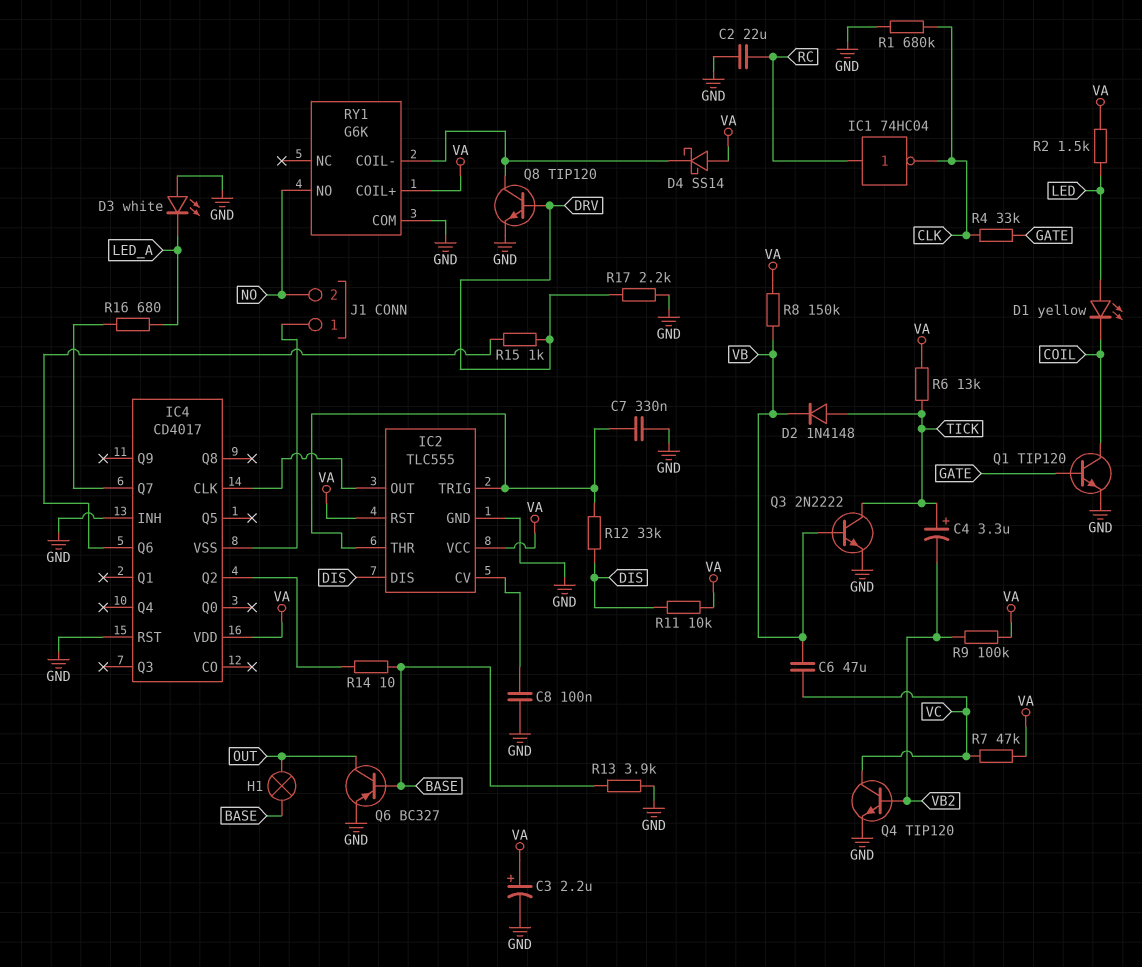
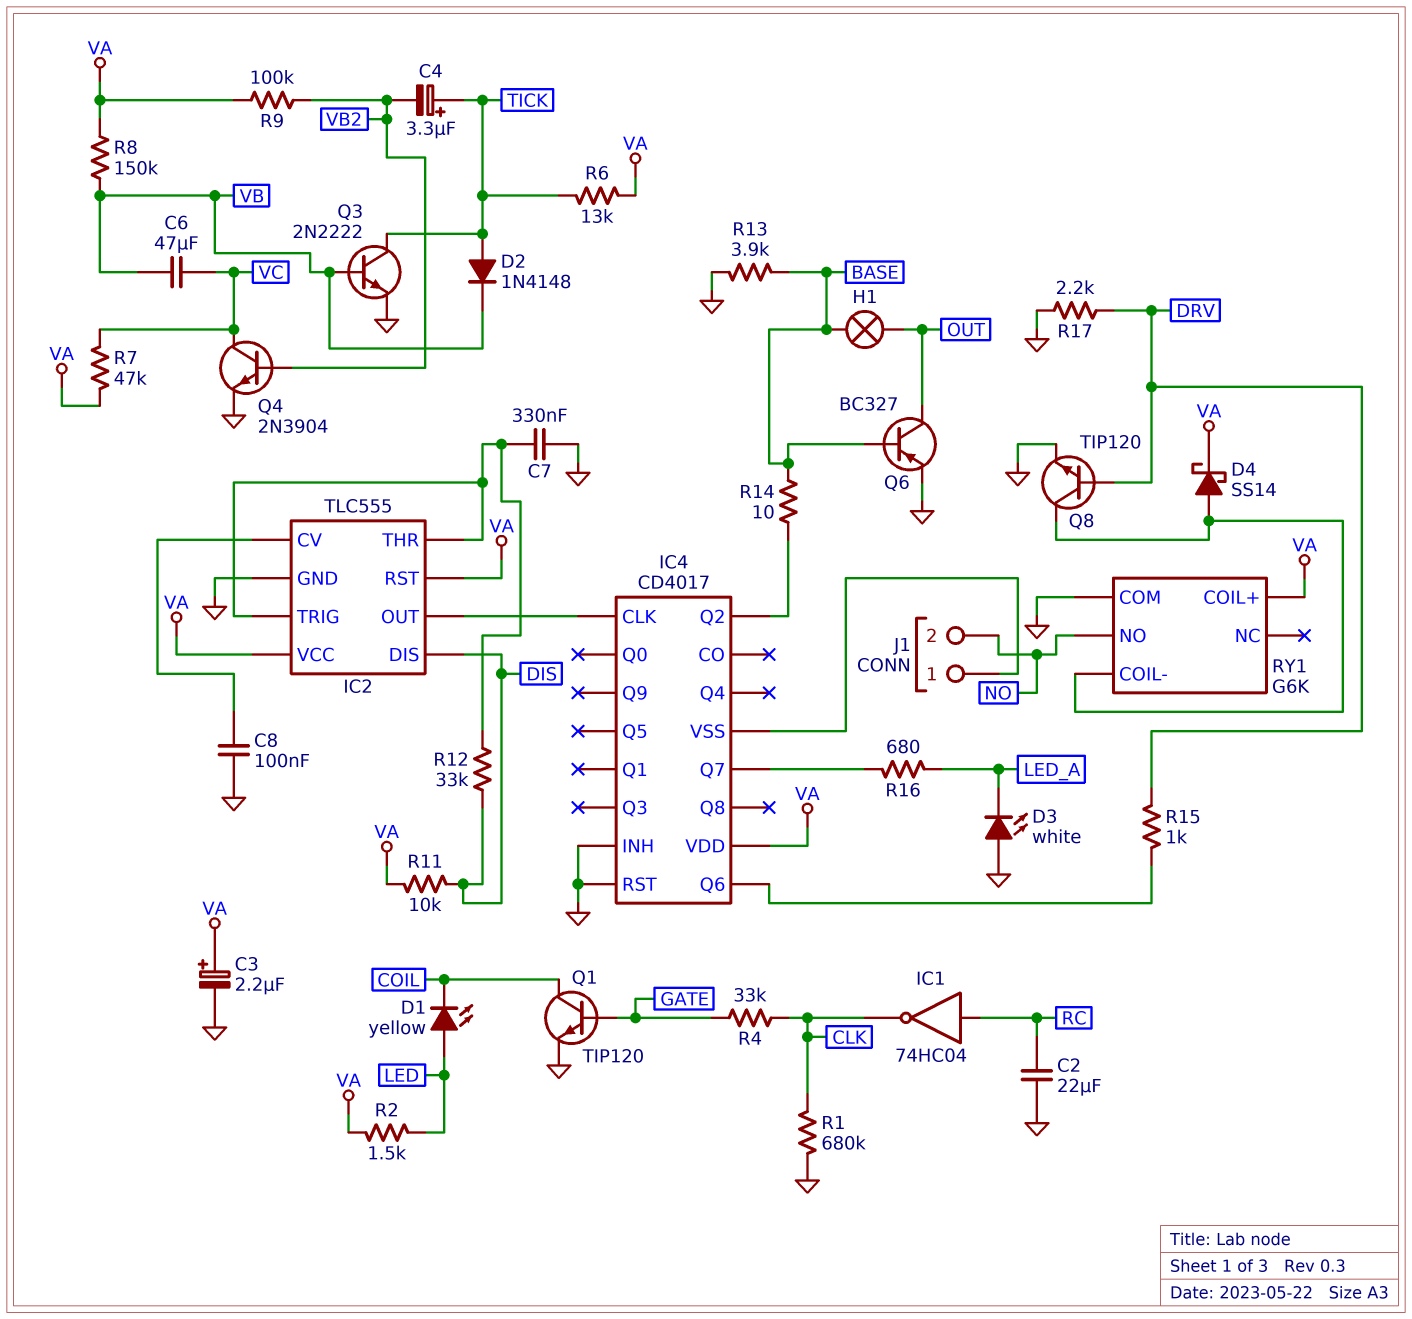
D4: schottky SS14 (A VA, K RY1/COIL-) -> schottky SS14 (A RY1/COIL-, K VA)
Q4: NPN TIP120 (B VB2, C VC, E GND) -> NPN 2N3904 (B VB2, C VC, E GND)

